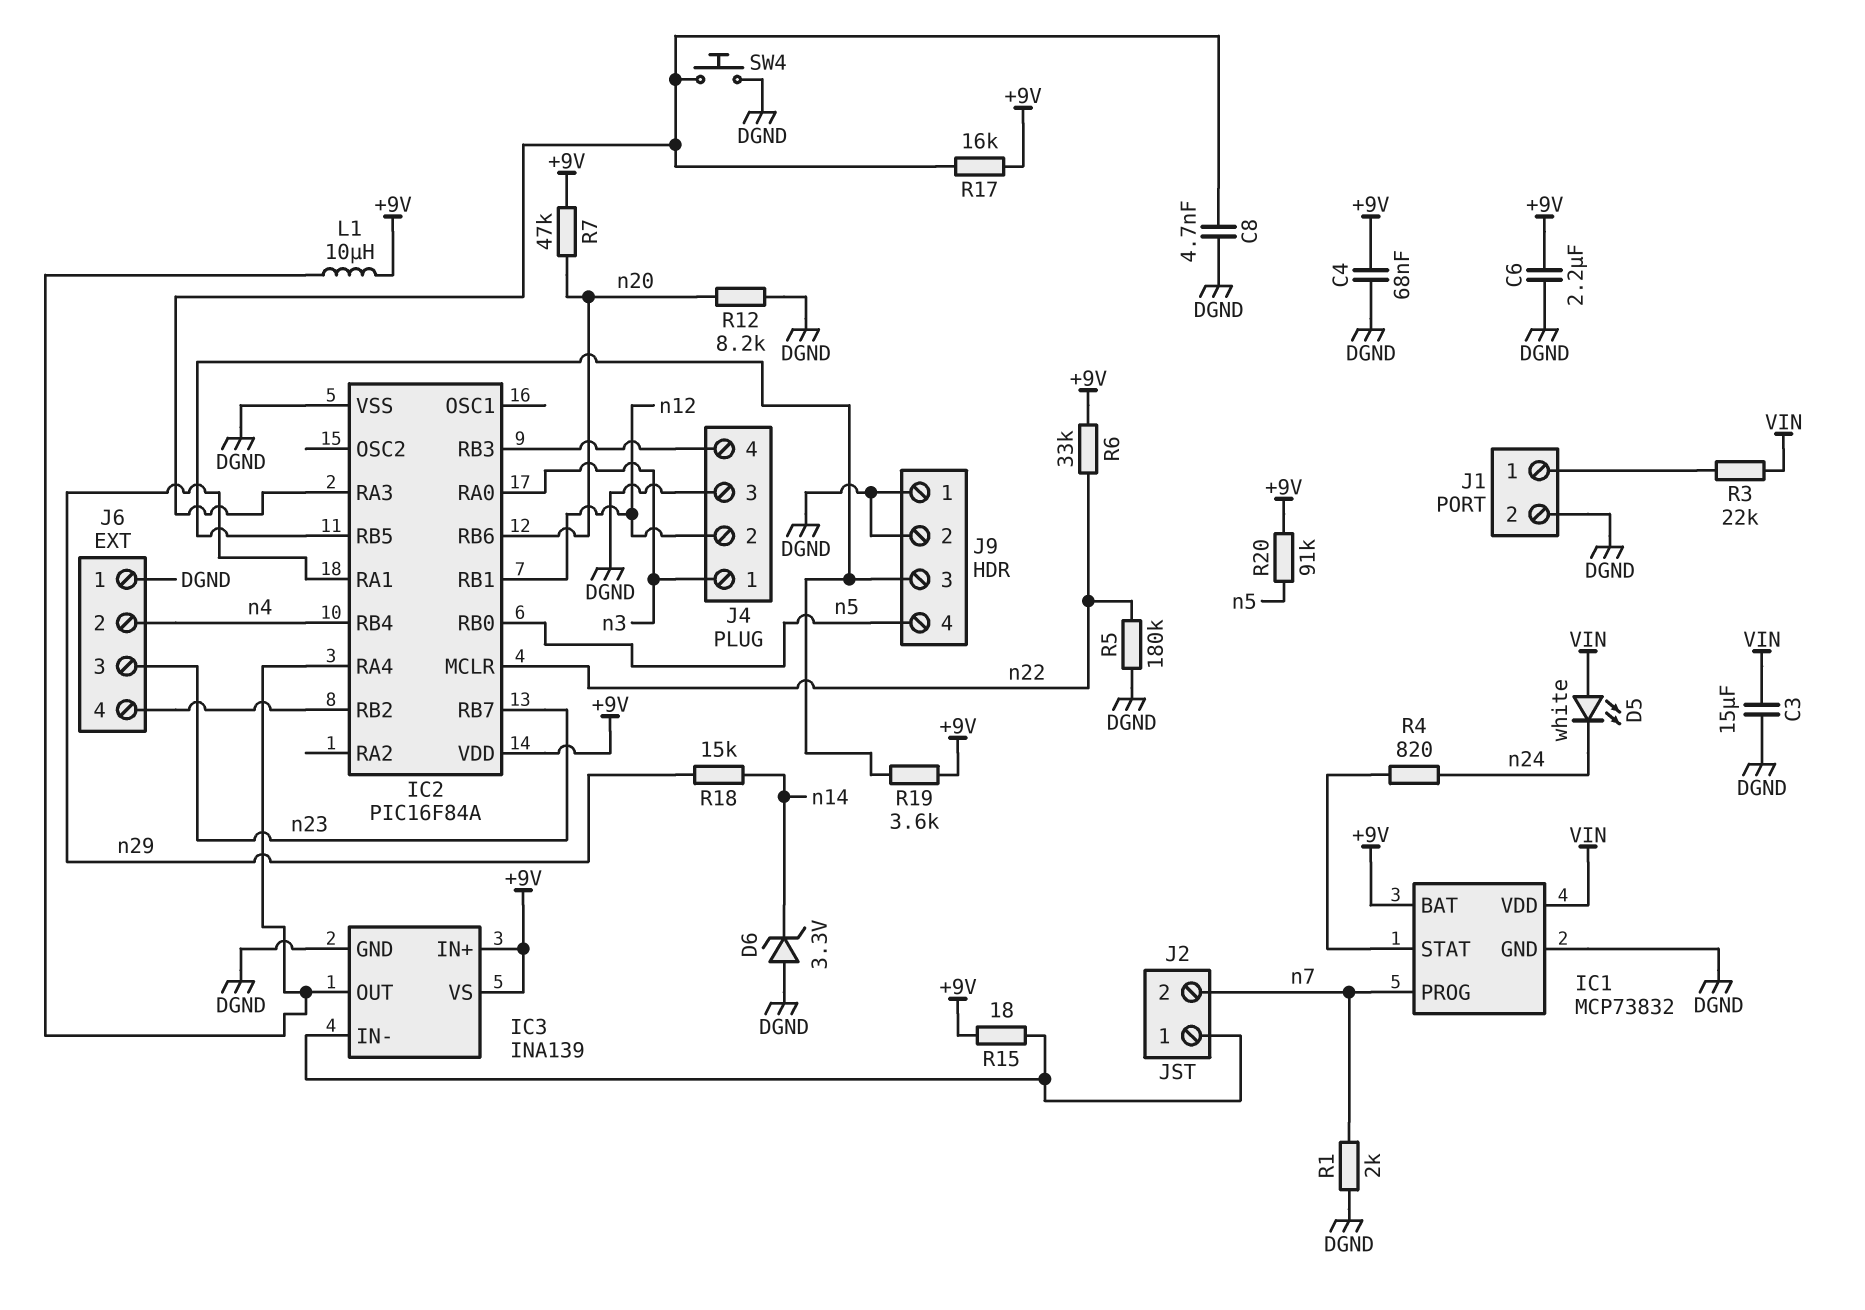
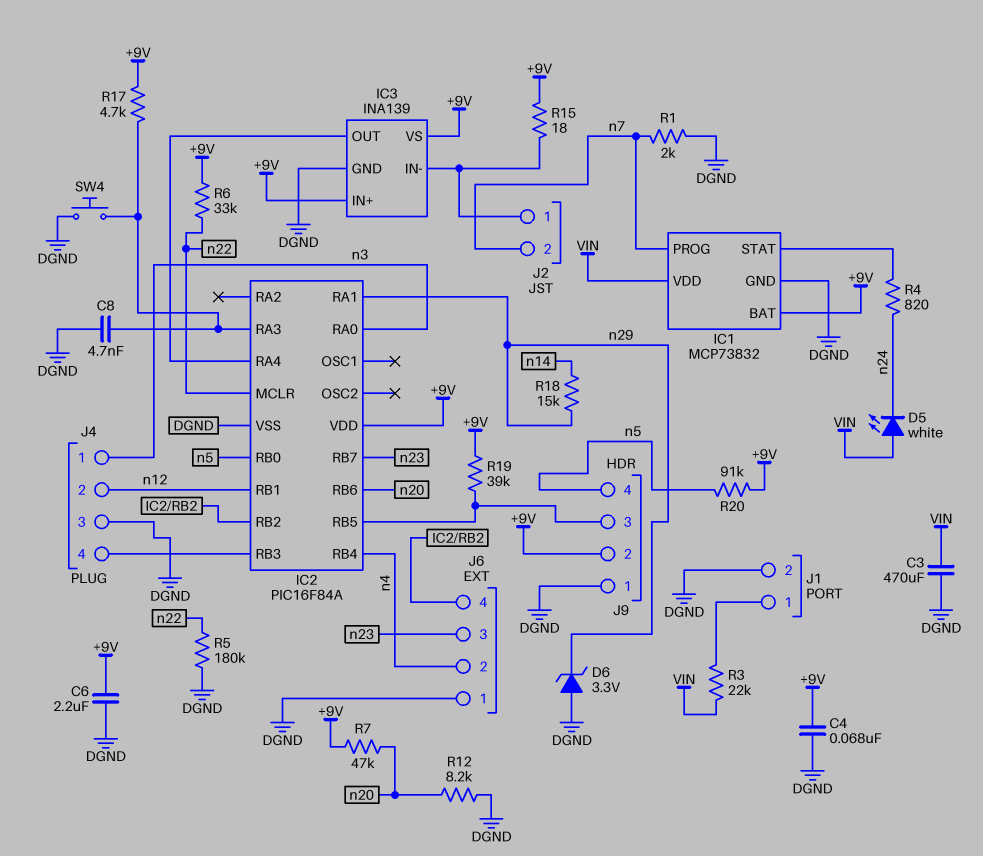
C3: 15uF (DGND, VIN) -> 470uF (DGND, VIN)
D6: zener 3.3V (A DGND, K n14) -> zener 3.3V (A DGND, K n29)
J9 pin 2: DGND -> +9V
L1: 10uH (+9V, IC2/RA4) -> none
R17: 16k (+9V, IC2/RA3) -> 4.7k (+9V, IC2/RA3)
R19: 3.6k (+9V, IC2/RB5) -> 39k (+9V, IC2/RB5)

